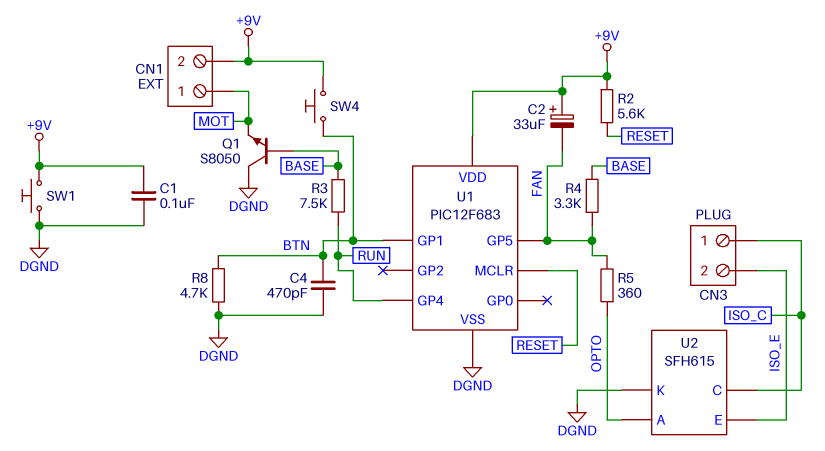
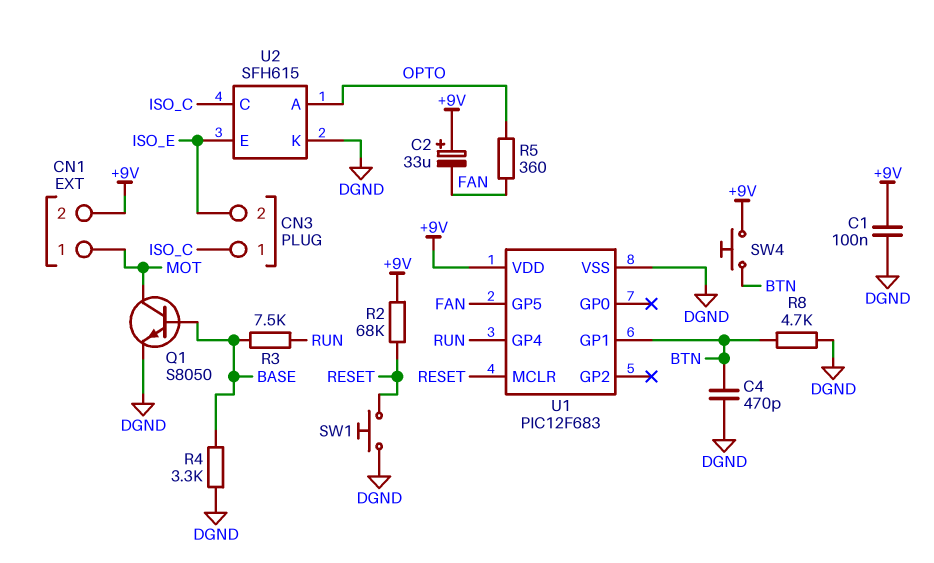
Q1: NPN S8050 (B BASE, C DGND, E MOT) -> NPN S8050 (B BASE, C MOT, E DGND)
R2: 5.6k (+9V, RESET) -> 68k (+9V, RESET)
R4: 3.3k (BASE, FAN) -> 3.3k (BASE, DGND)
SW1: button (+9V, DGND) -> button (DGND, RESET)

